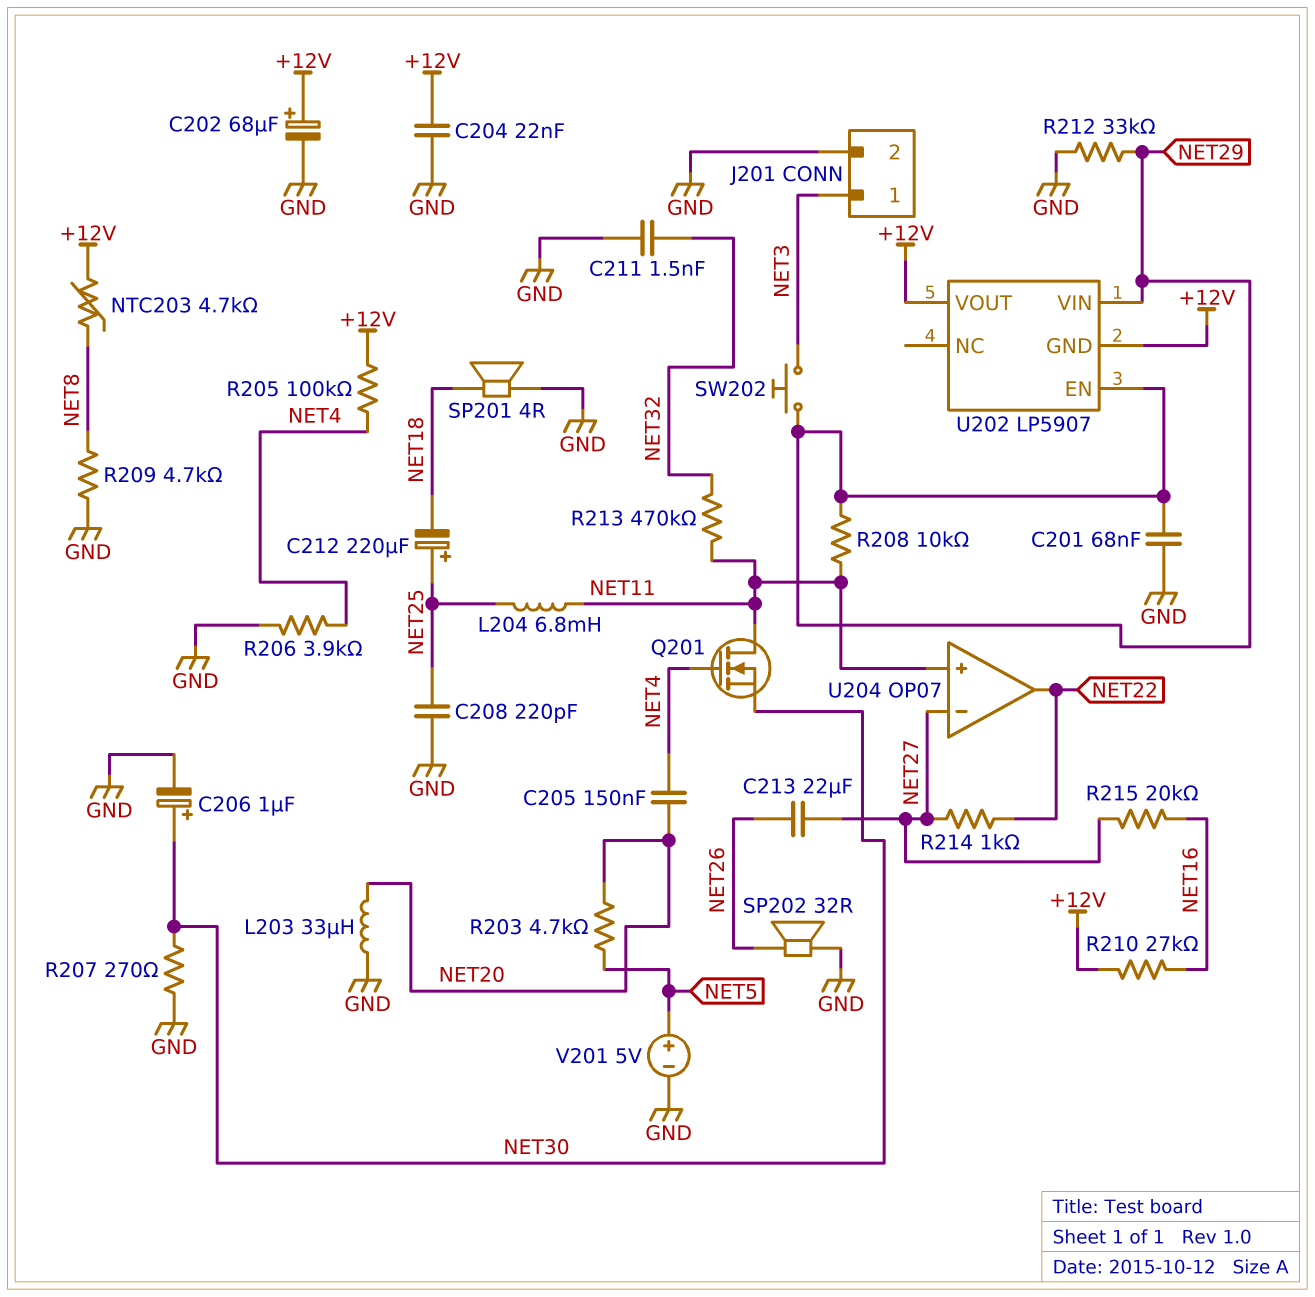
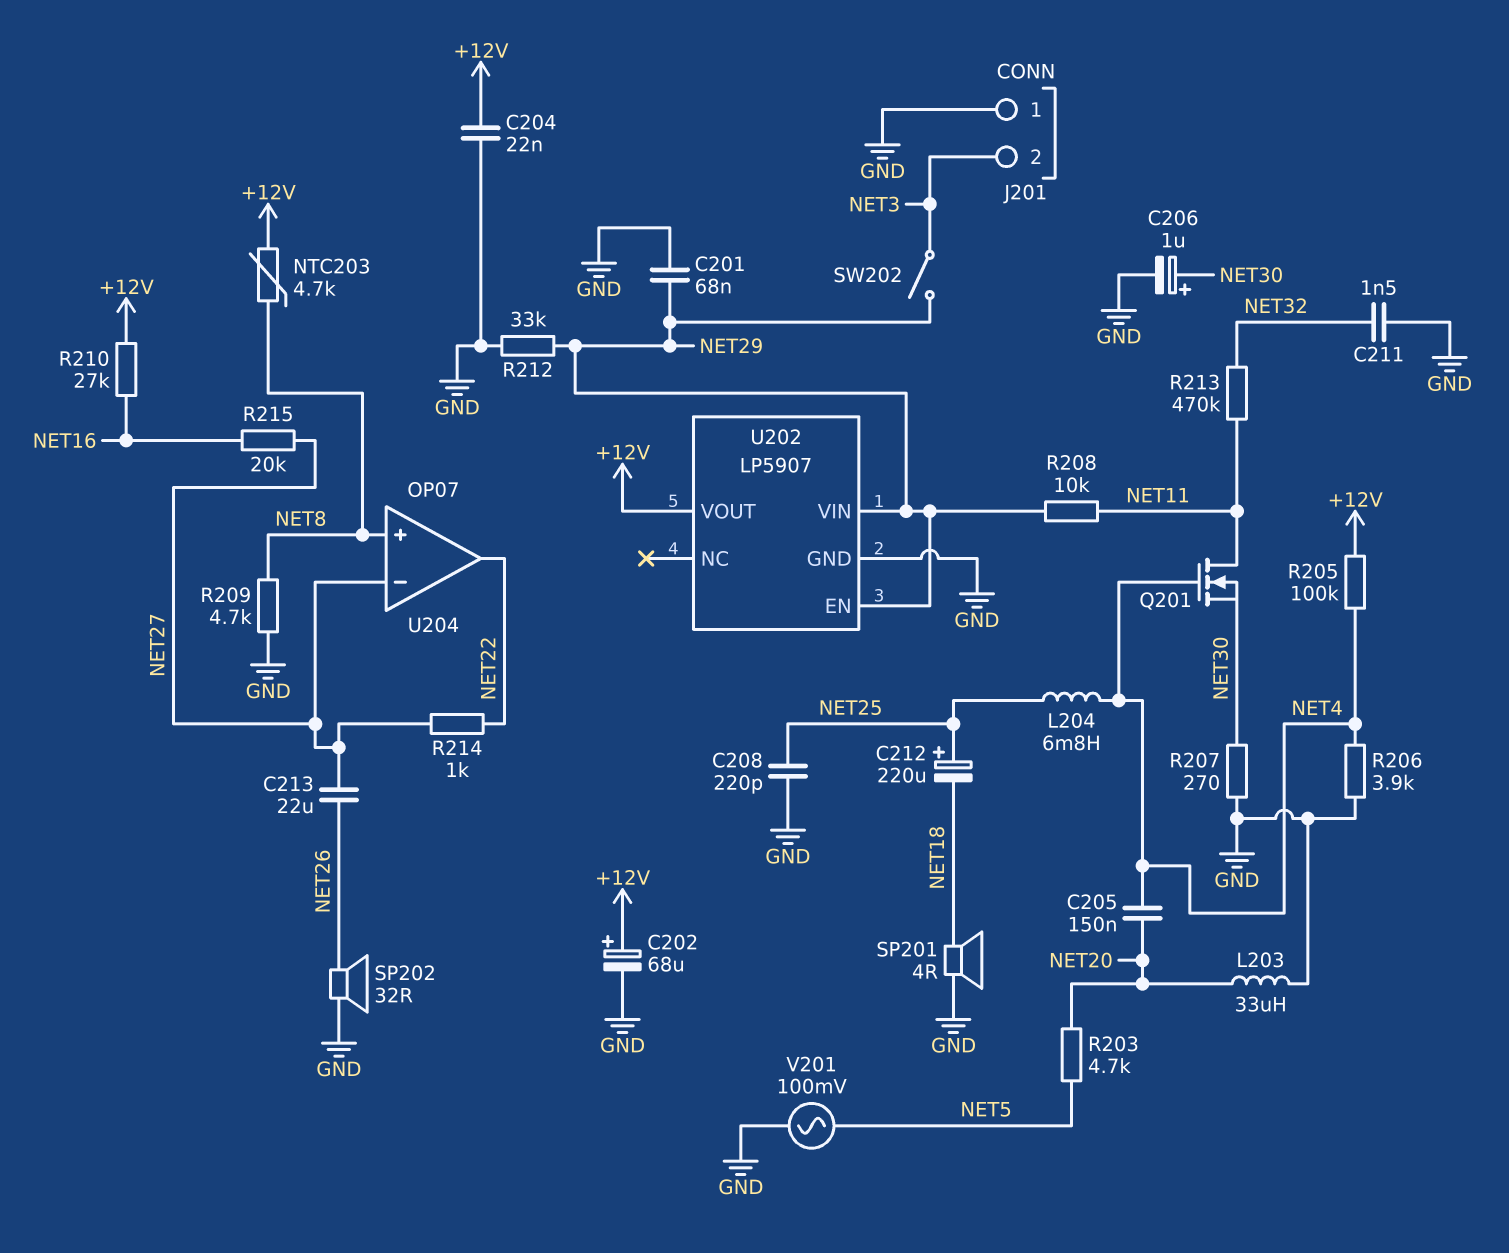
J201 pin 1: NET3 -> GND
J201 pin 2: GND -> NET3
L204: 6.8mH (NET11, NET25) -> 6.8mH (NET4, NET25)
SW202: button (NET3, NET29) -> switch (NET3, NET29)
U202 pin GND: +12V -> GND
U204 pin in+: NET11 -> NET8
V201: 5V (plus NET5, minus GND) -> AC 100mV (GND, NET5)

